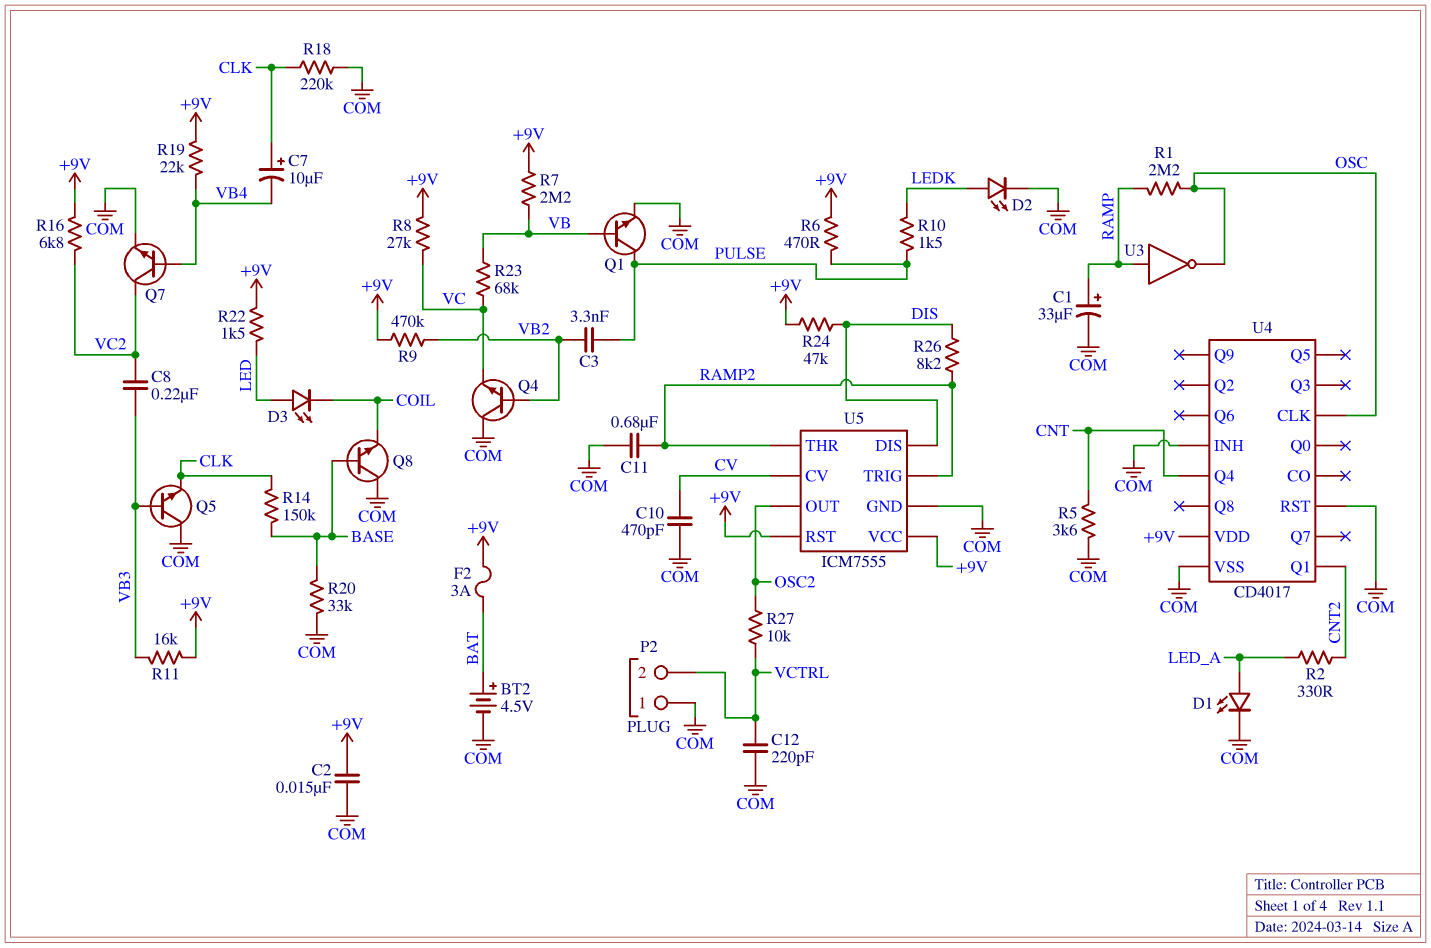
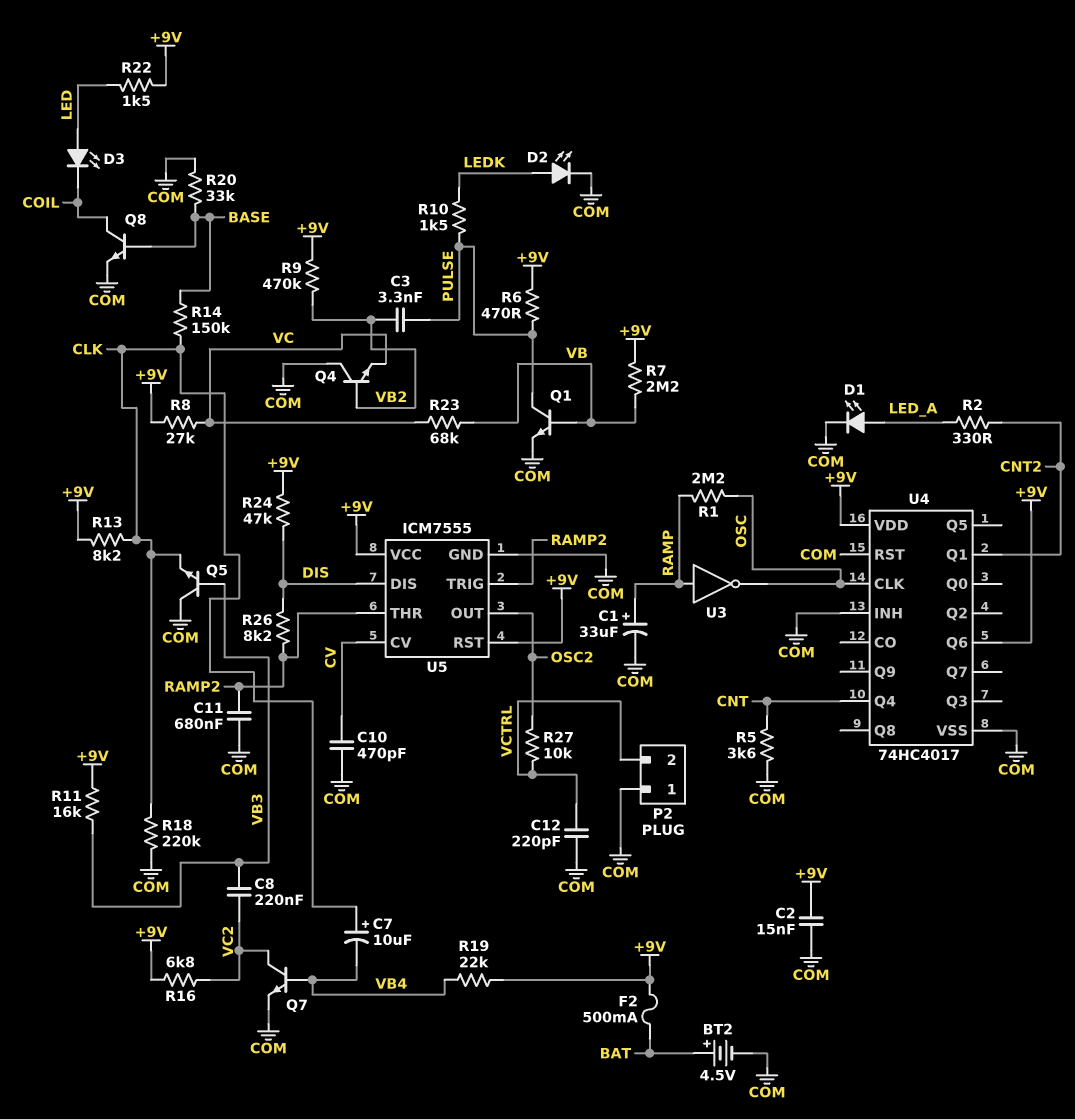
F2: 3A (+9V, BAT) -> 500mA (+9V, BAT)
Q8: NPN (B BASE, C COM, E COIL) -> NPN (B BASE, C COIL, E COM)
R13: none -> 8.2k (+9V, CLK)
U4: CD4017 -> 74HC4017
U4 pin Q6: none -> +9V

